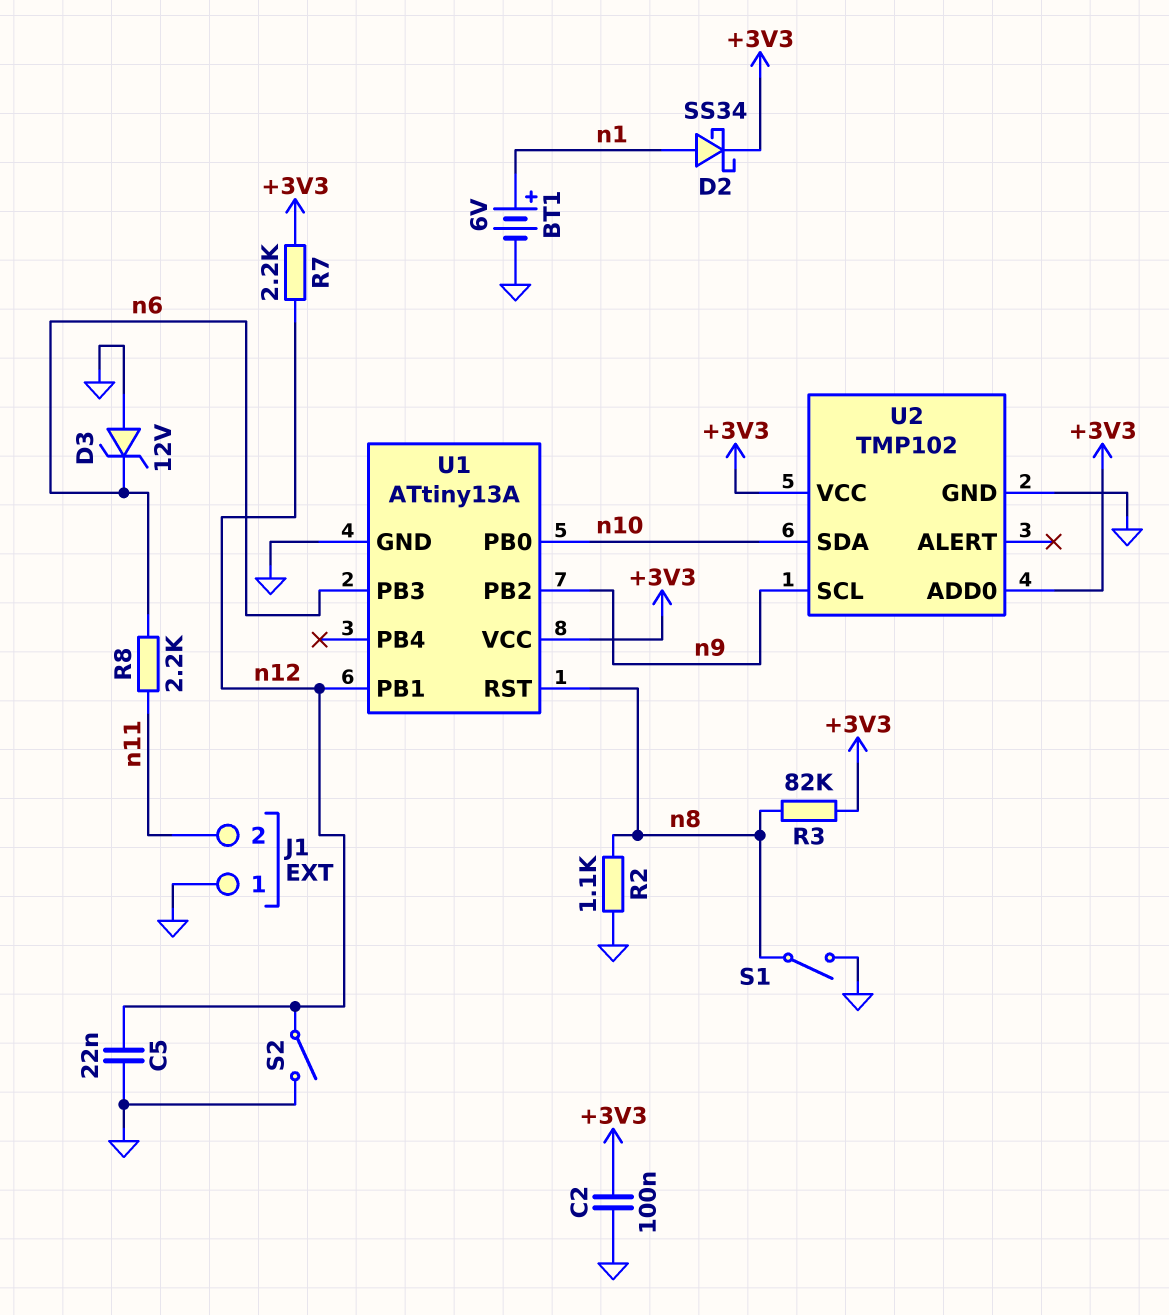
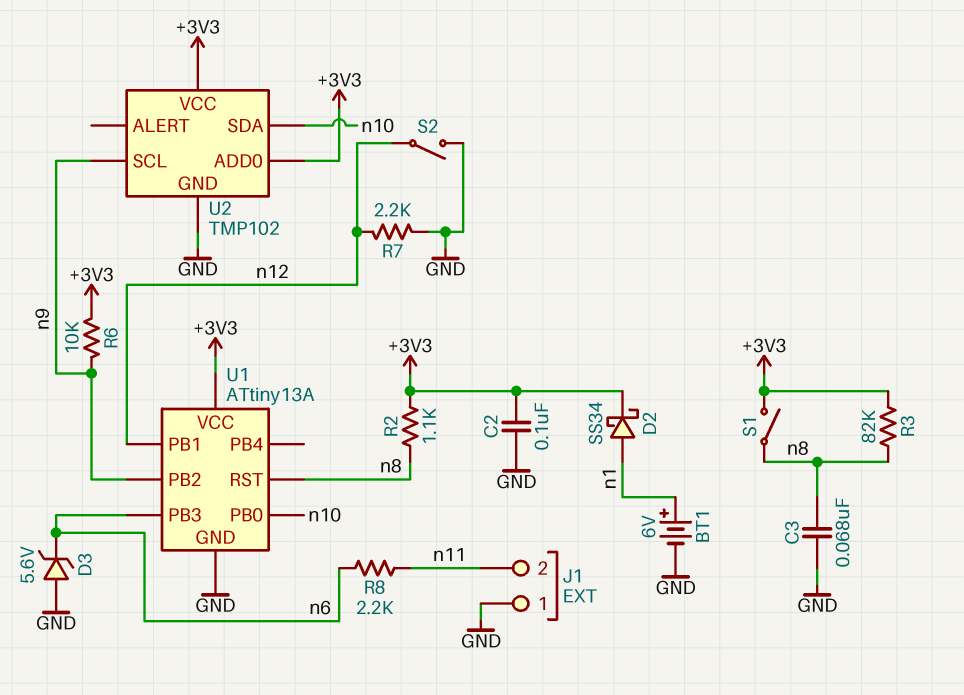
C3: none -> 68nF (GND, n8)
C5: 22nF (GND, n12) -> none
D3: zener 12V (A GND, K n6) -> zener 5.6V (A GND, K n6)
R2: 1.1k (GND, n8) -> 1.1k (+3V3, n8)
R6: none -> 10k (+3V3, n9)
R7: 2.2k (+3V3, n12) -> 2.2k (GND, n12)
S1: switch (GND, n8) -> switch (+3V3, n8)

